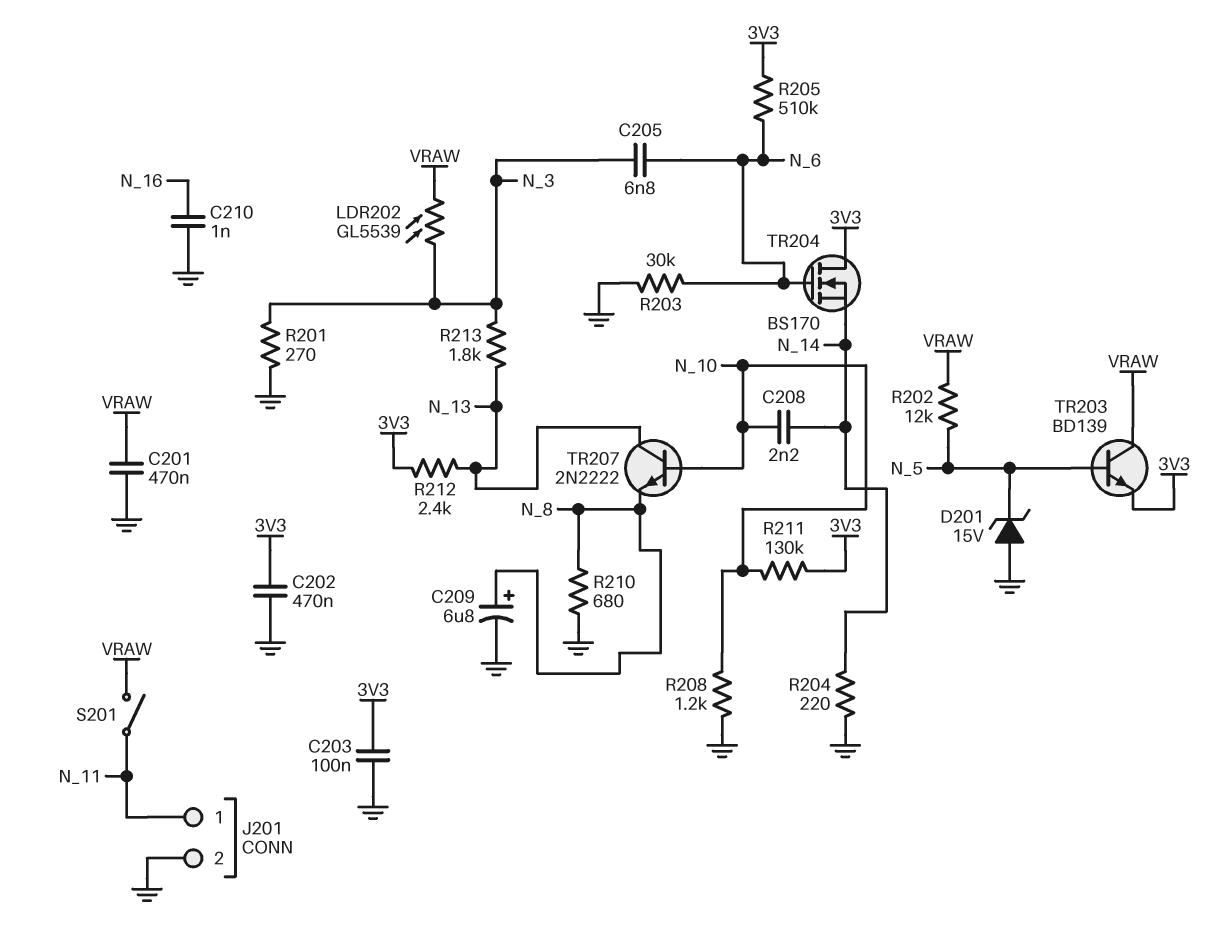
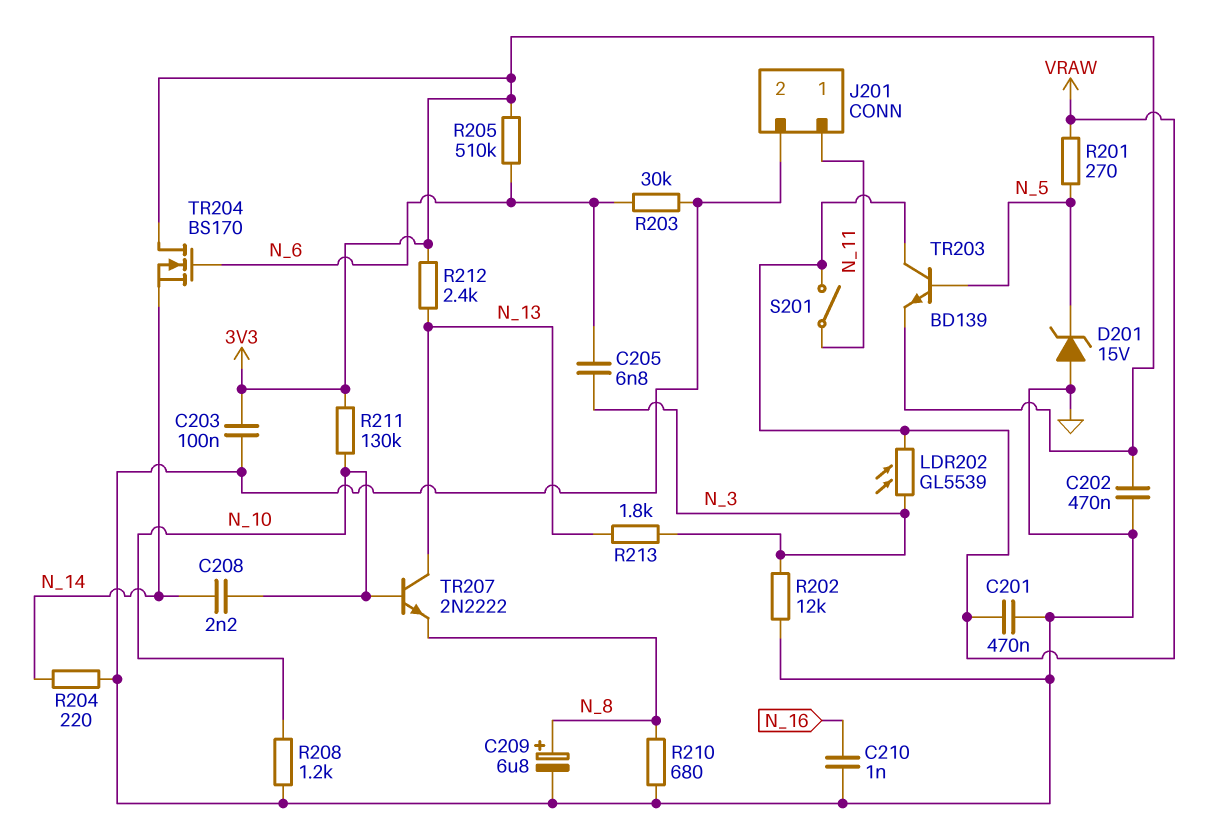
R201: 270 (GND, N_3) -> 270 (N_5, VRAW)
R202: 12k (N_5, VRAW) -> 12k (GND, N_3)

